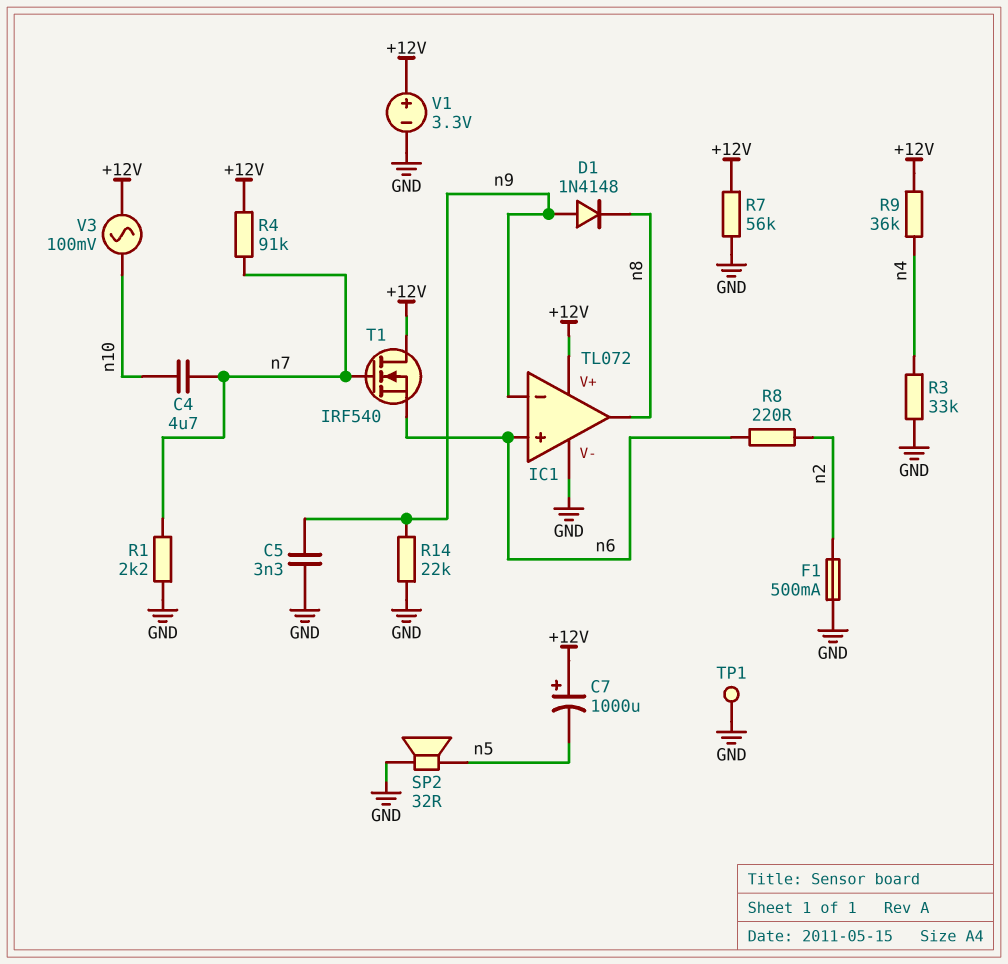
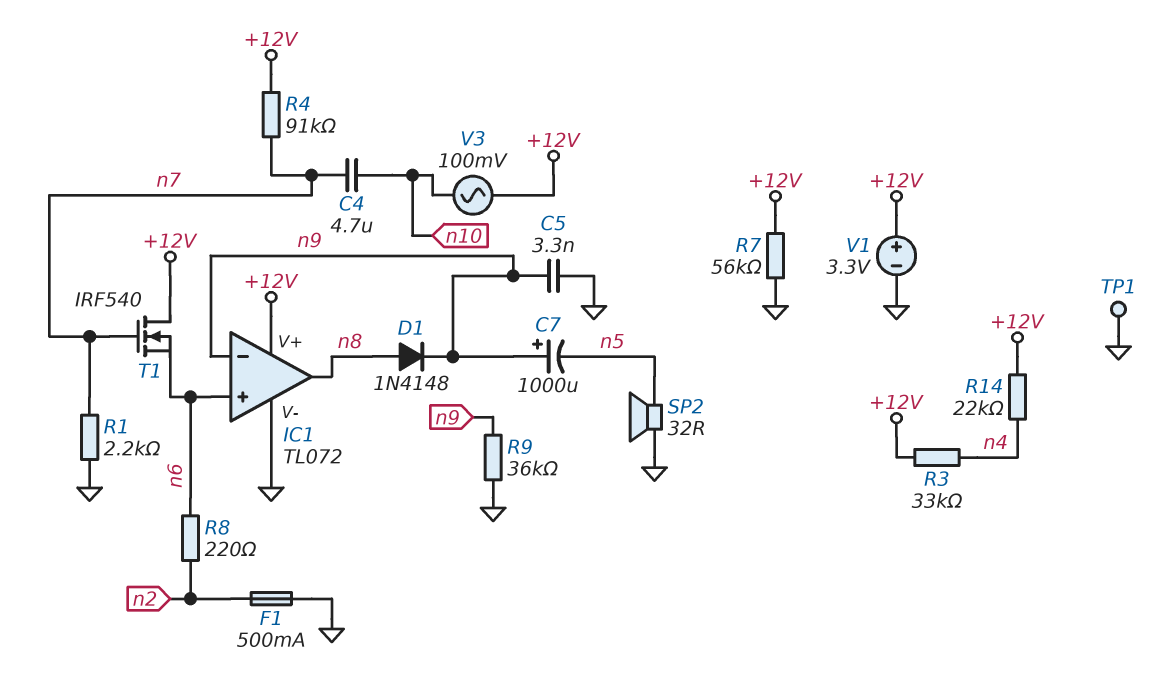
C7: 1000uF (plus +12V, minus n5) -> 1000uF (plus n9, minus n5)
D1: diode 1N4148 (A n9, K n8) -> diode 1N4148 (A n8, K n9)
R3: 33k (GND, n4) -> 33k (+12V, n4)
R9: 36k (+12V, n4) -> 36k (GND, n9)
R14: 22k (GND, n9) -> 22k (+12V, n4)

